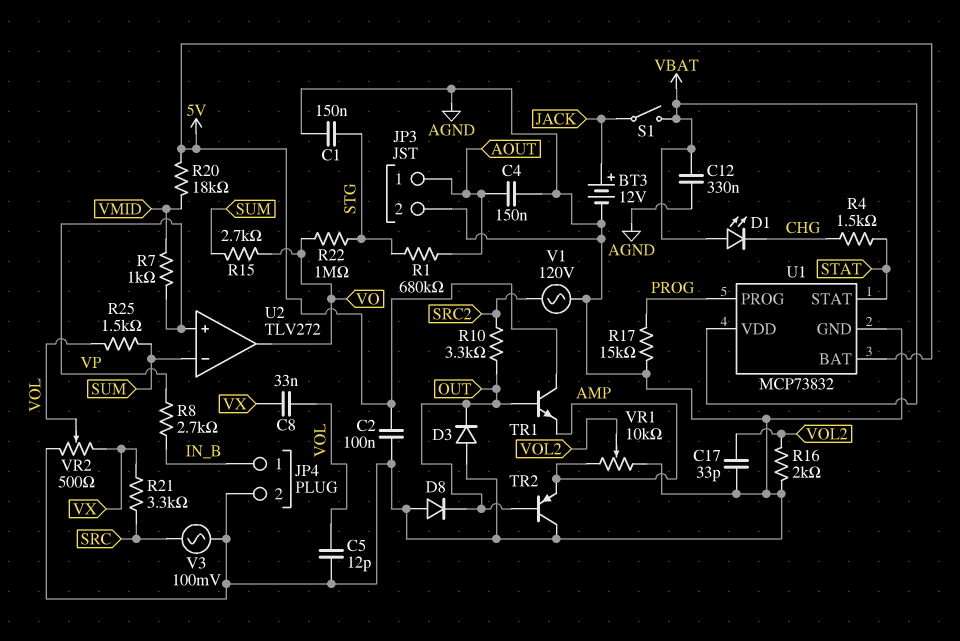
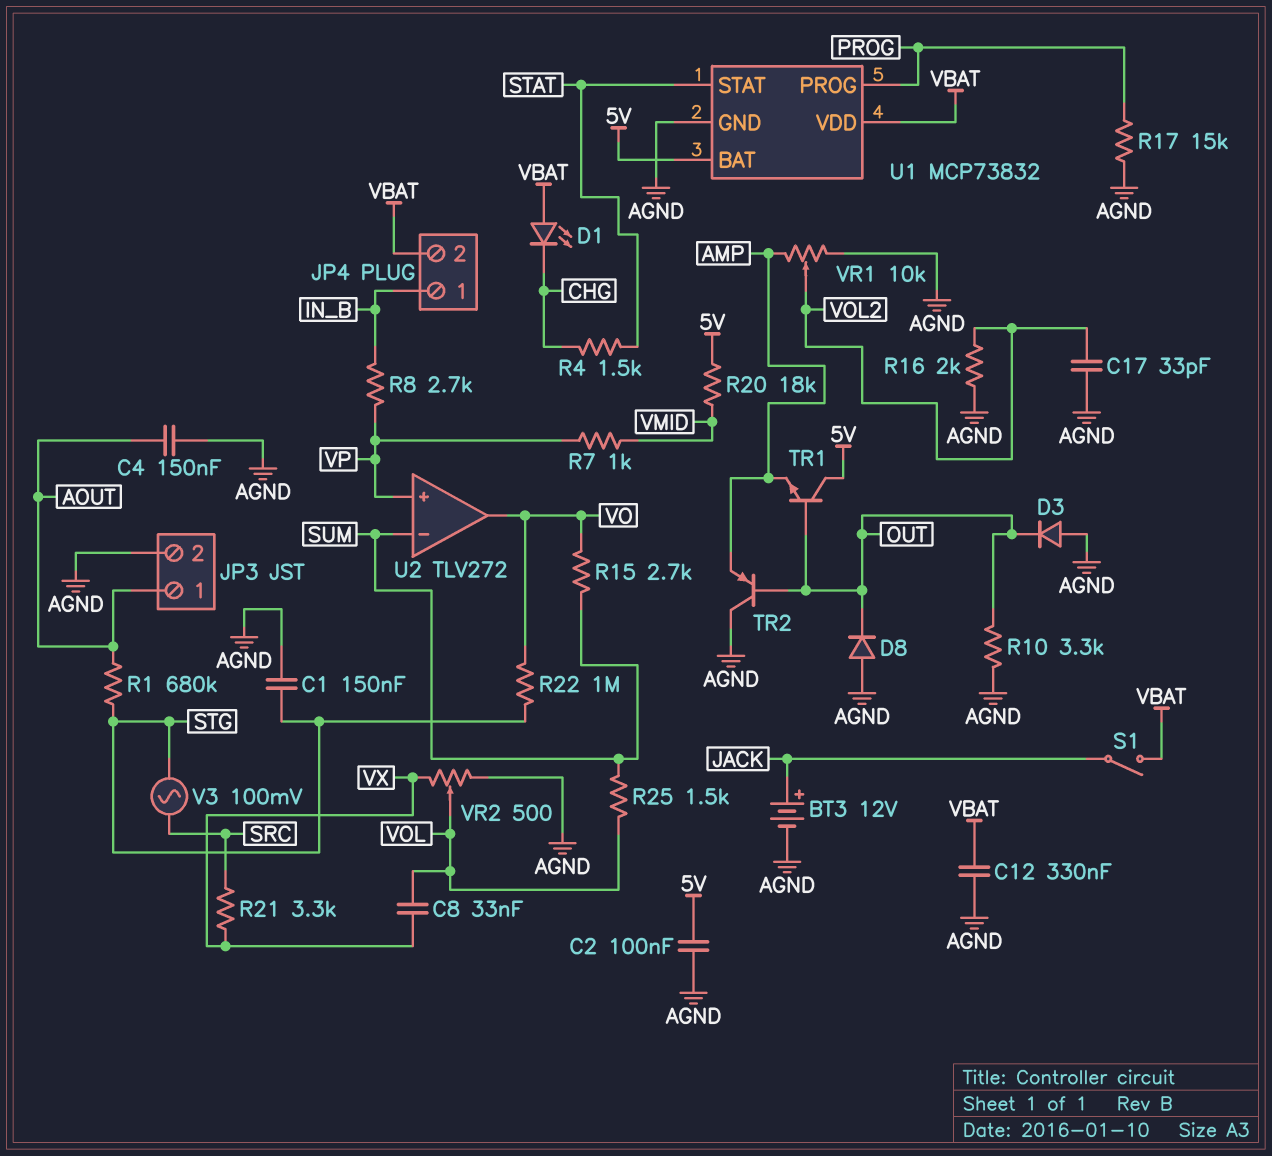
C5: 12pF (AGND, VOL) -> none
JP4 pin 2: AGND -> VBAT
R10: 3.3k (OUT, SRC2) -> 3.3k (AGND, OUT)
V1: AC 120V (AGND, SRC2) -> none
V3: AC 100mV (AGND, SRC) -> AC 100mV (SRC, STG)

